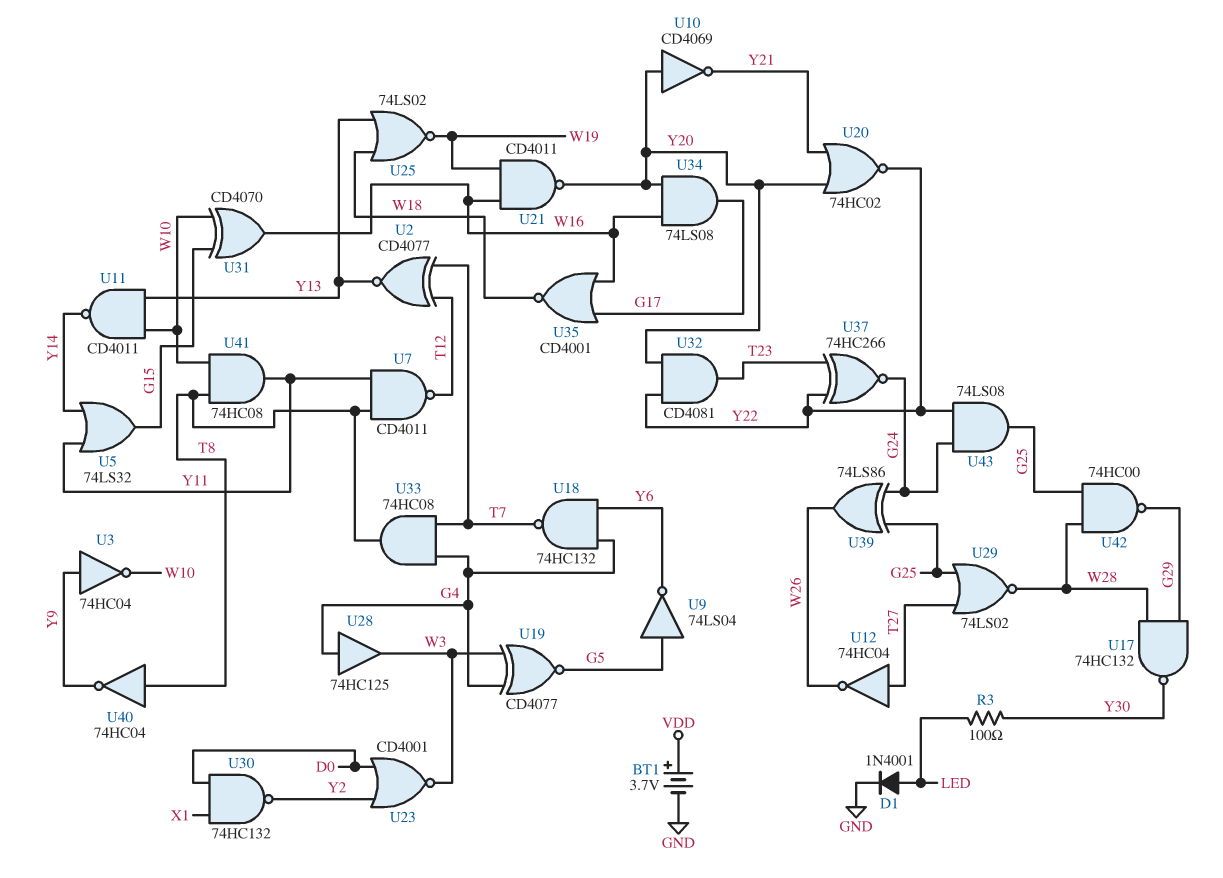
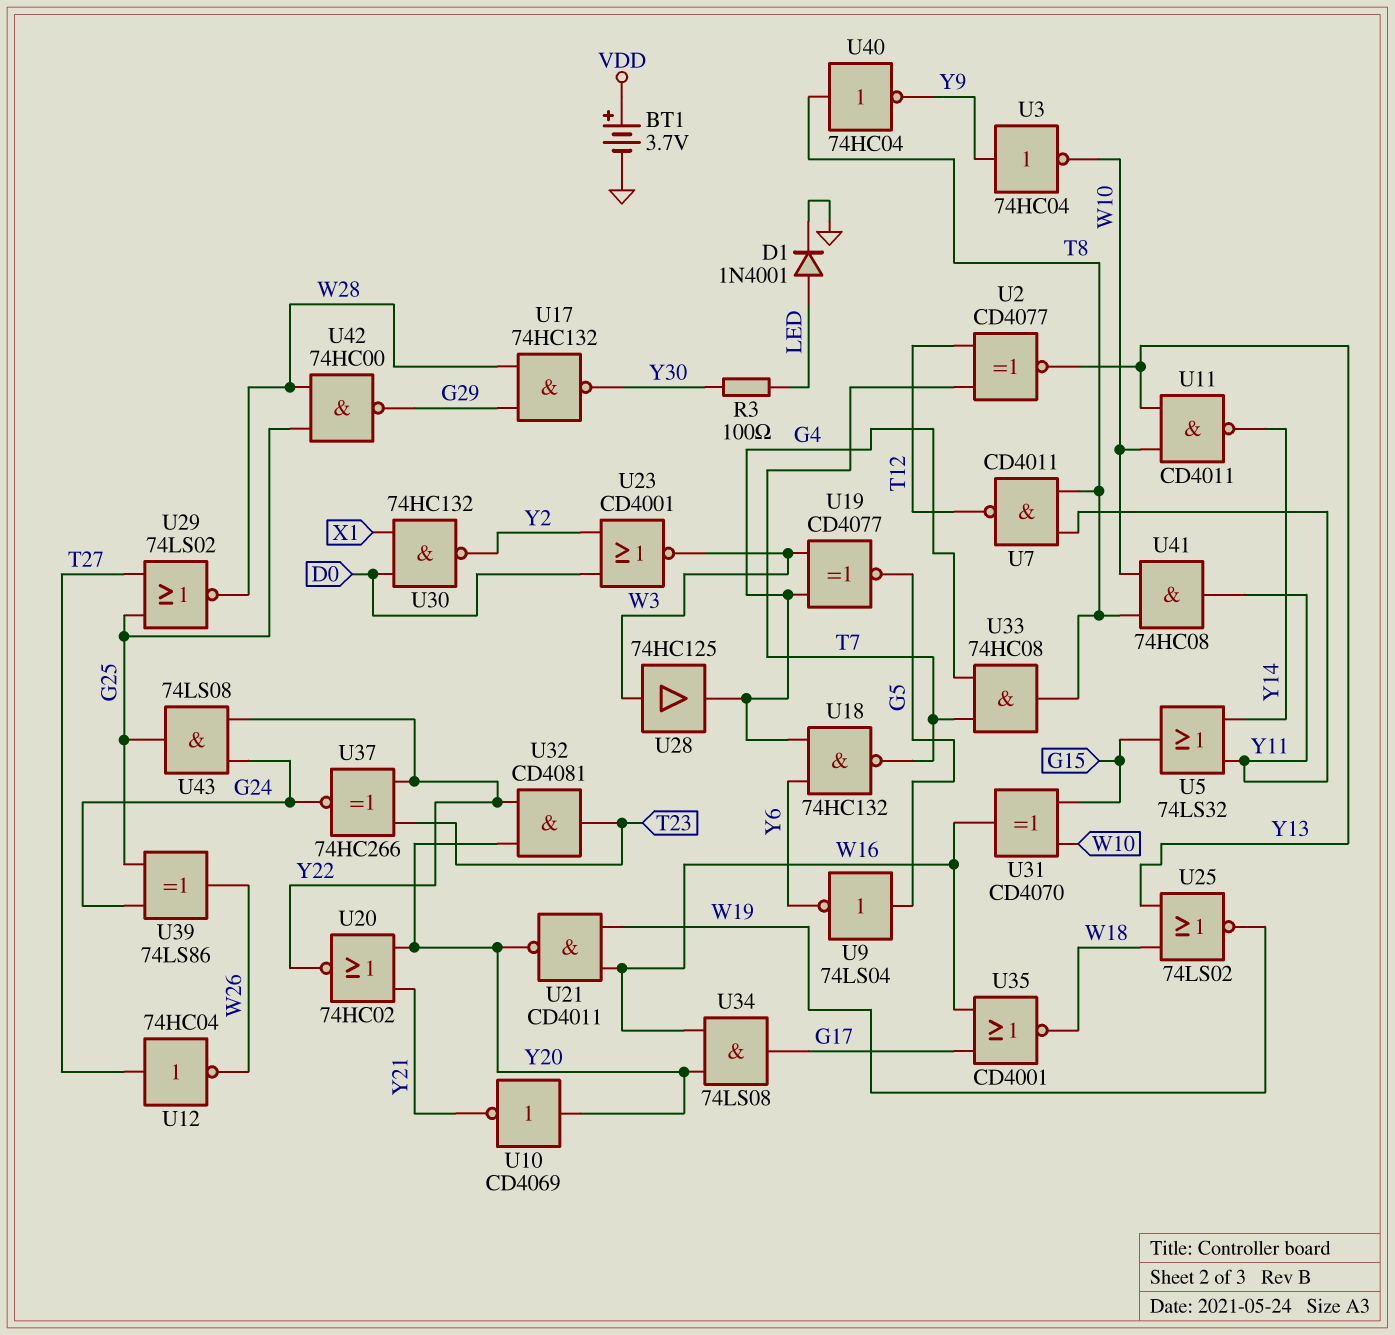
U28: buffer 74HC125 (in G4, out W3) -> buffer 74HC125 (in W3, out G4)

